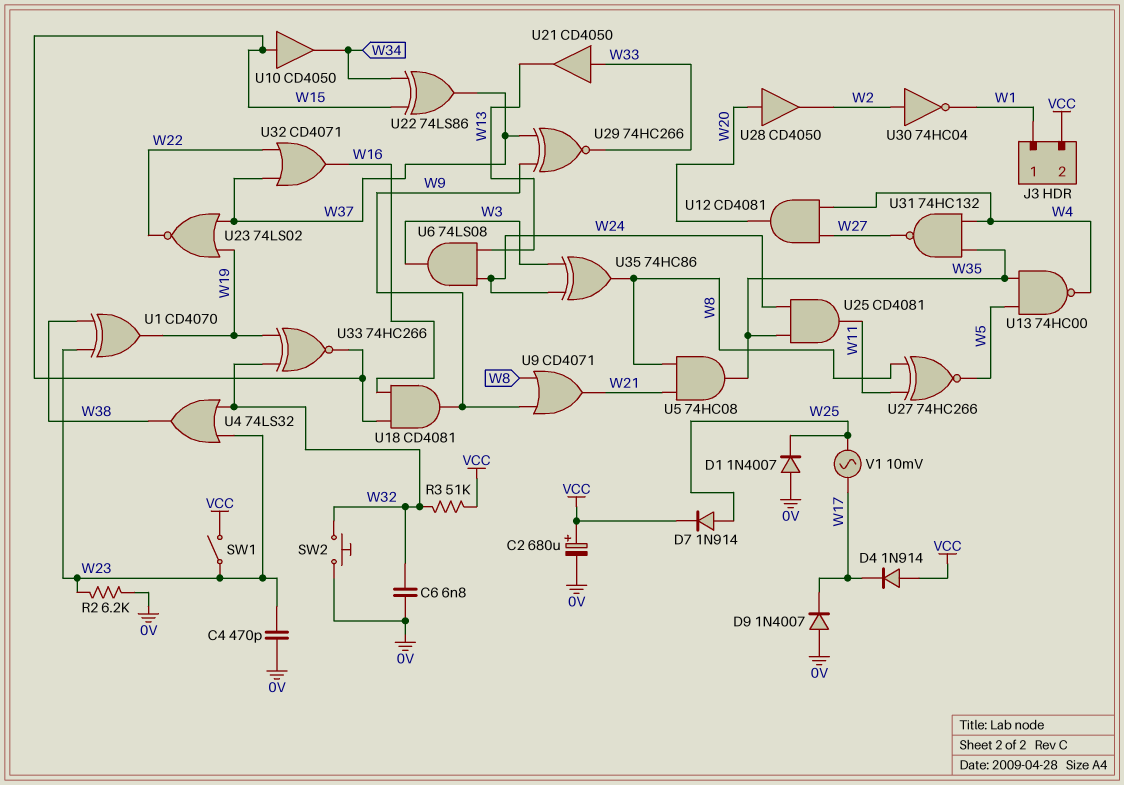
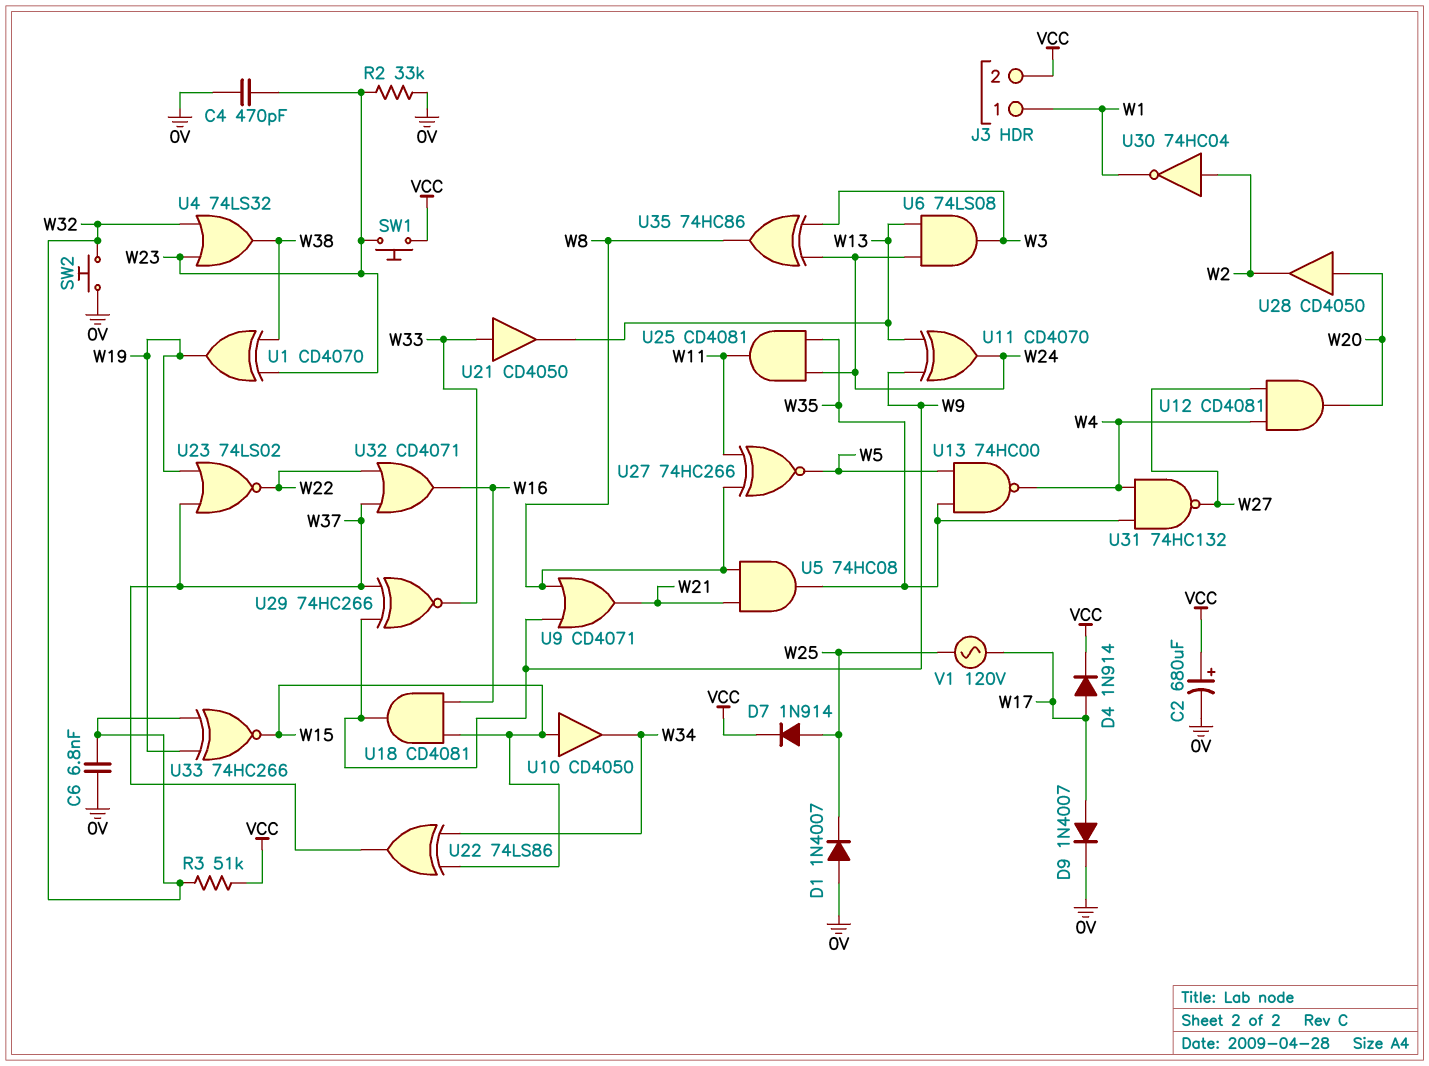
D4: diode 1N914 (A VCC, K W17) -> diode 1N914 (A W17, K VCC)
D9: diode 1N4007 (A 0V, K W17) -> diode 1N4007 (A W17, K 0V)
R2: 6.2k (0V, W23) -> 33k (0V, W23)
SW1: switch (VCC, W23) -> button (VCC, W23)
U11: none -> XOR CD4070 (in W9, in W13, out W24)
V1: AC 10mV (W17, W25) -> AC 120V (W17, W25)

